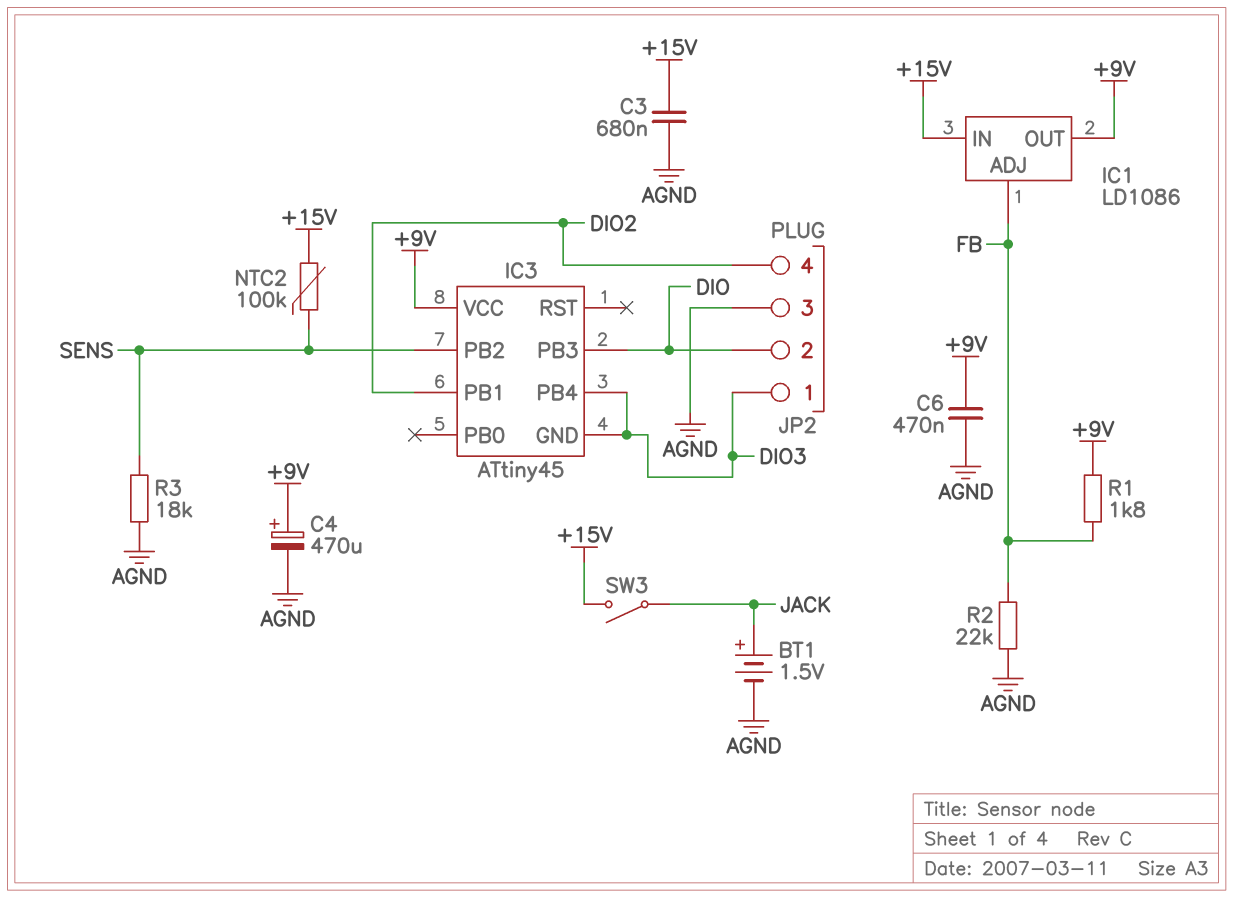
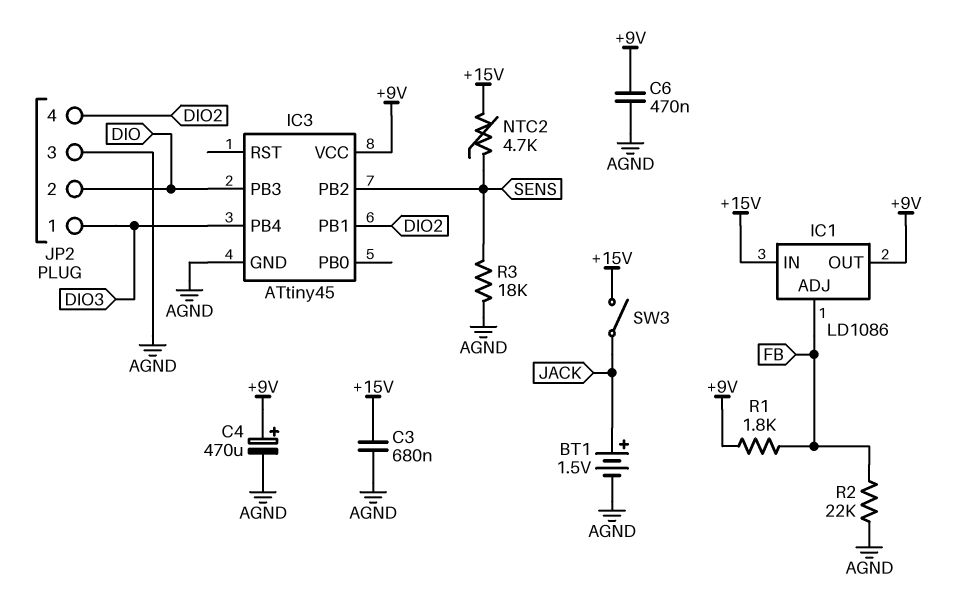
IC3 pin GND: DIO3 -> AGND
NTC2: 100k (+15V, SENS) -> 4.7k (+15V, SENS)

